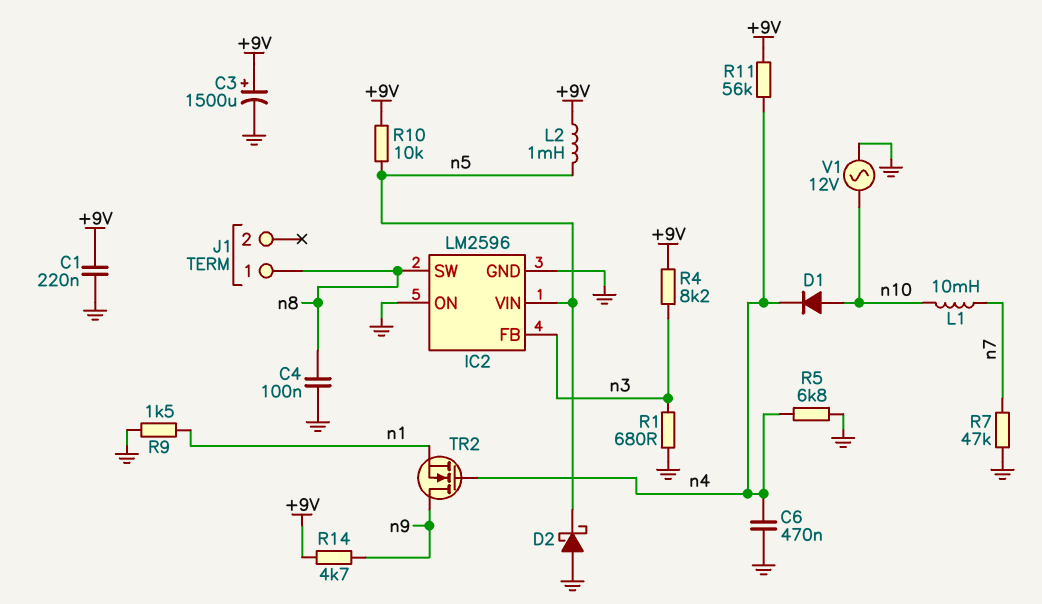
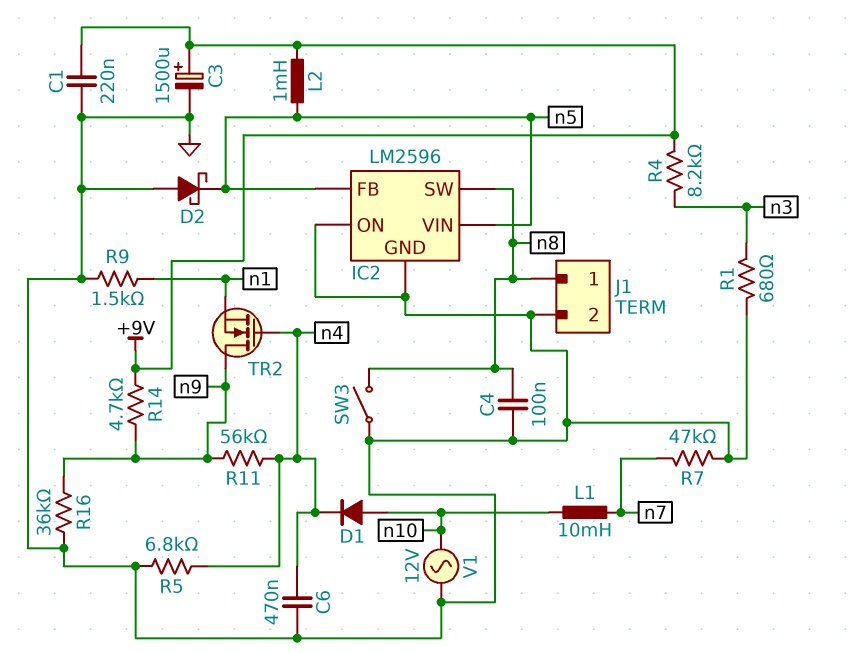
IC2 pin FB: n3 -> n5
J1 pin 2: none -> GND
R10: 10k (+9V, n5) -> none
R11: 56k (+9V, n4) -> 56k (n4, n9)
R16: none -> 36k (GND, n9)
SW3: none -> switch (GND, n8)

